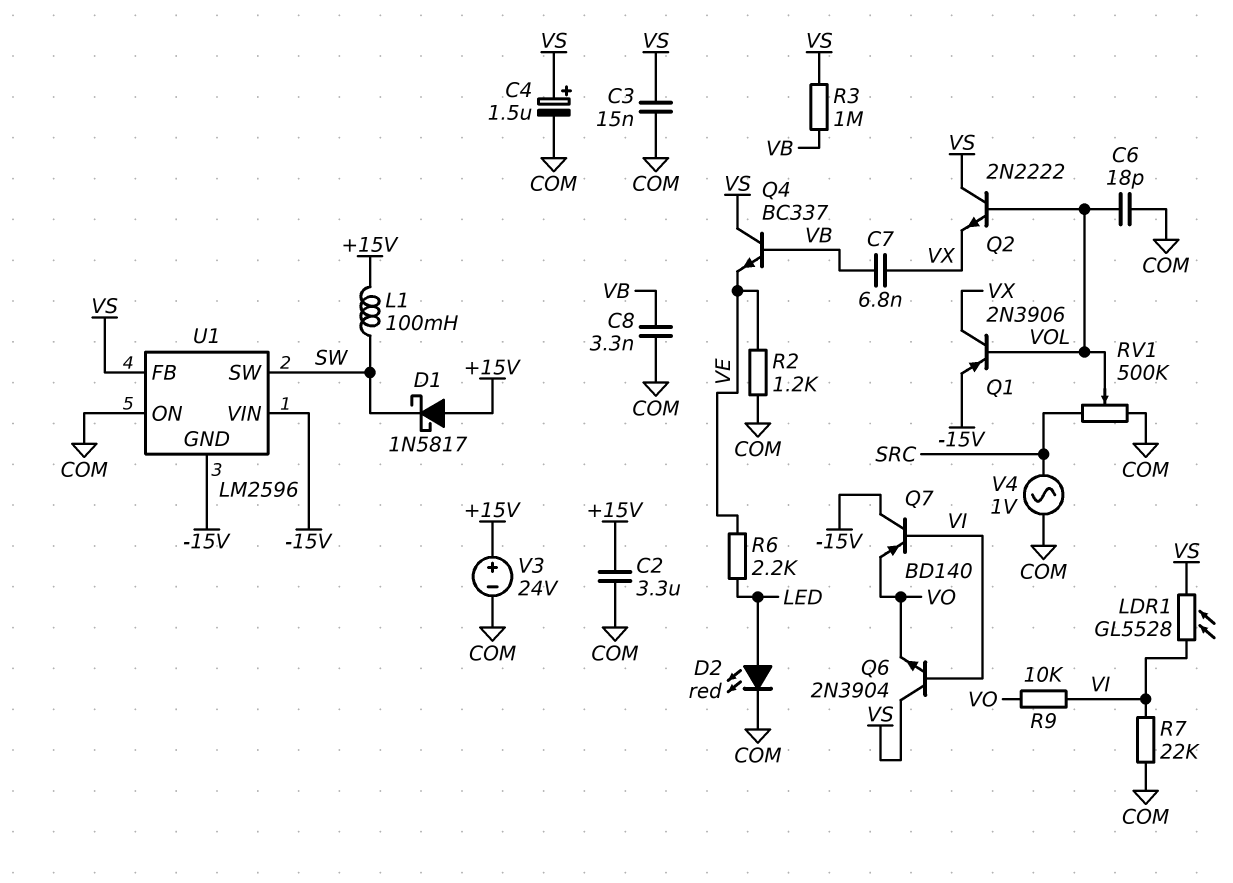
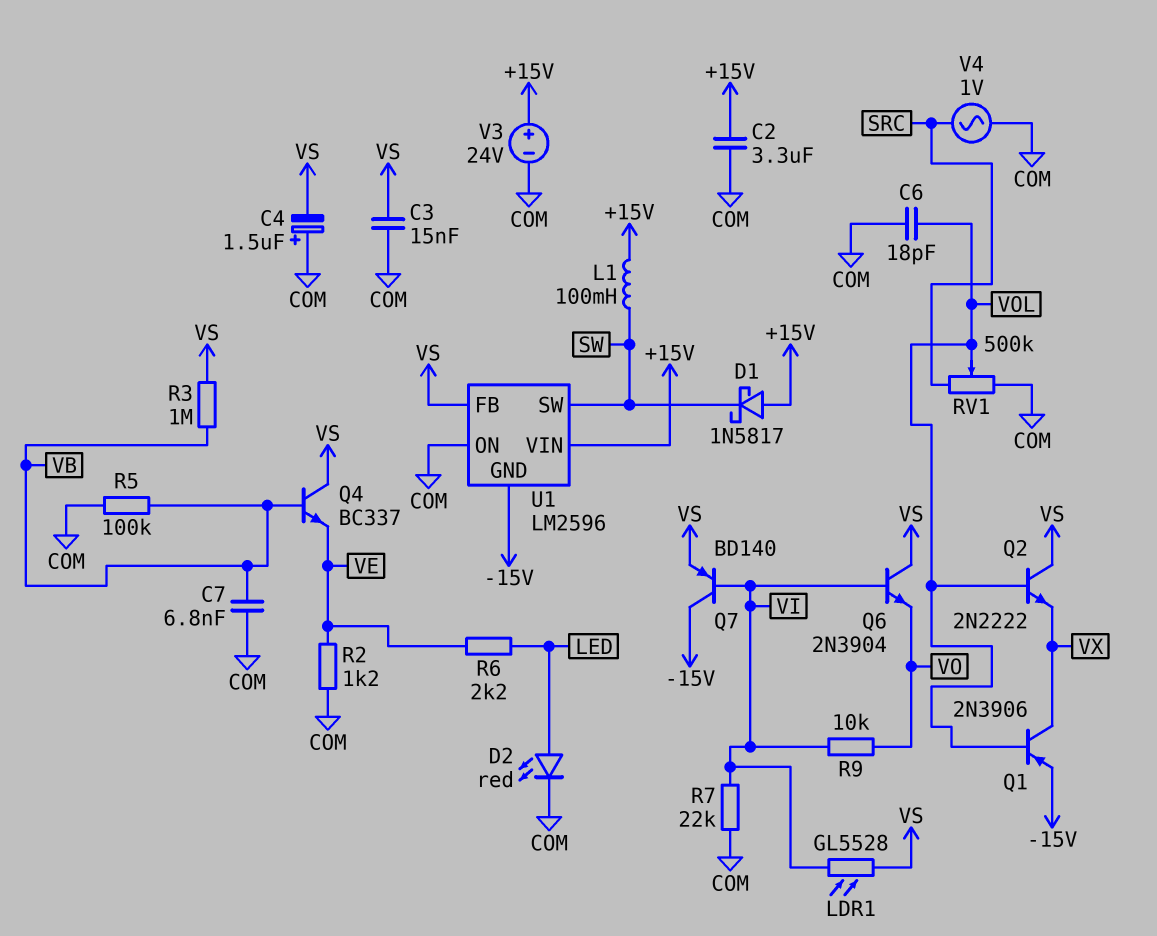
C4: 1.5uF (plus VS, minus COM) -> 1.5uF (plus COM, minus VS)
C7: 6.8nF (VB, VX) -> 6.8nF (COM, VB)
C8: 3.3nF (COM, VB) -> none
Q7: PNP BD140 (B VI, C -15V, E VO) -> PNP BD140 (B VI, C -15V, E VS)
R5: none -> 100k (COM, VB)
U1 pin VIN: -15V -> +15V

